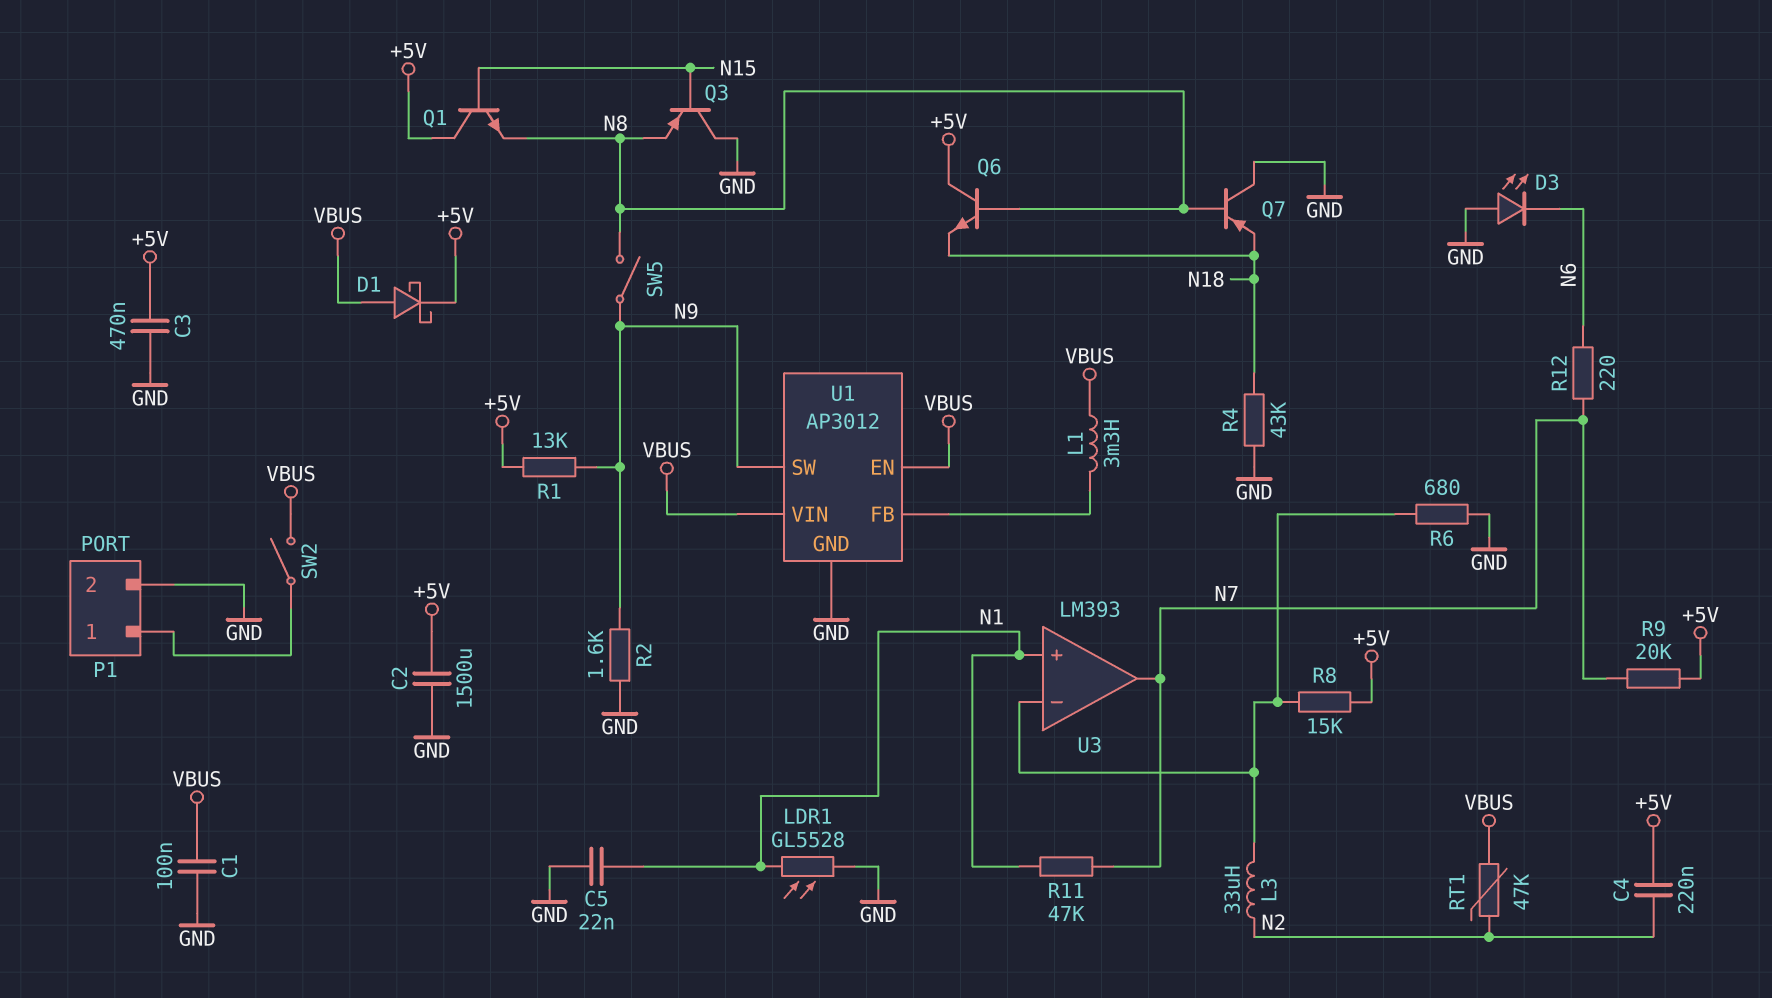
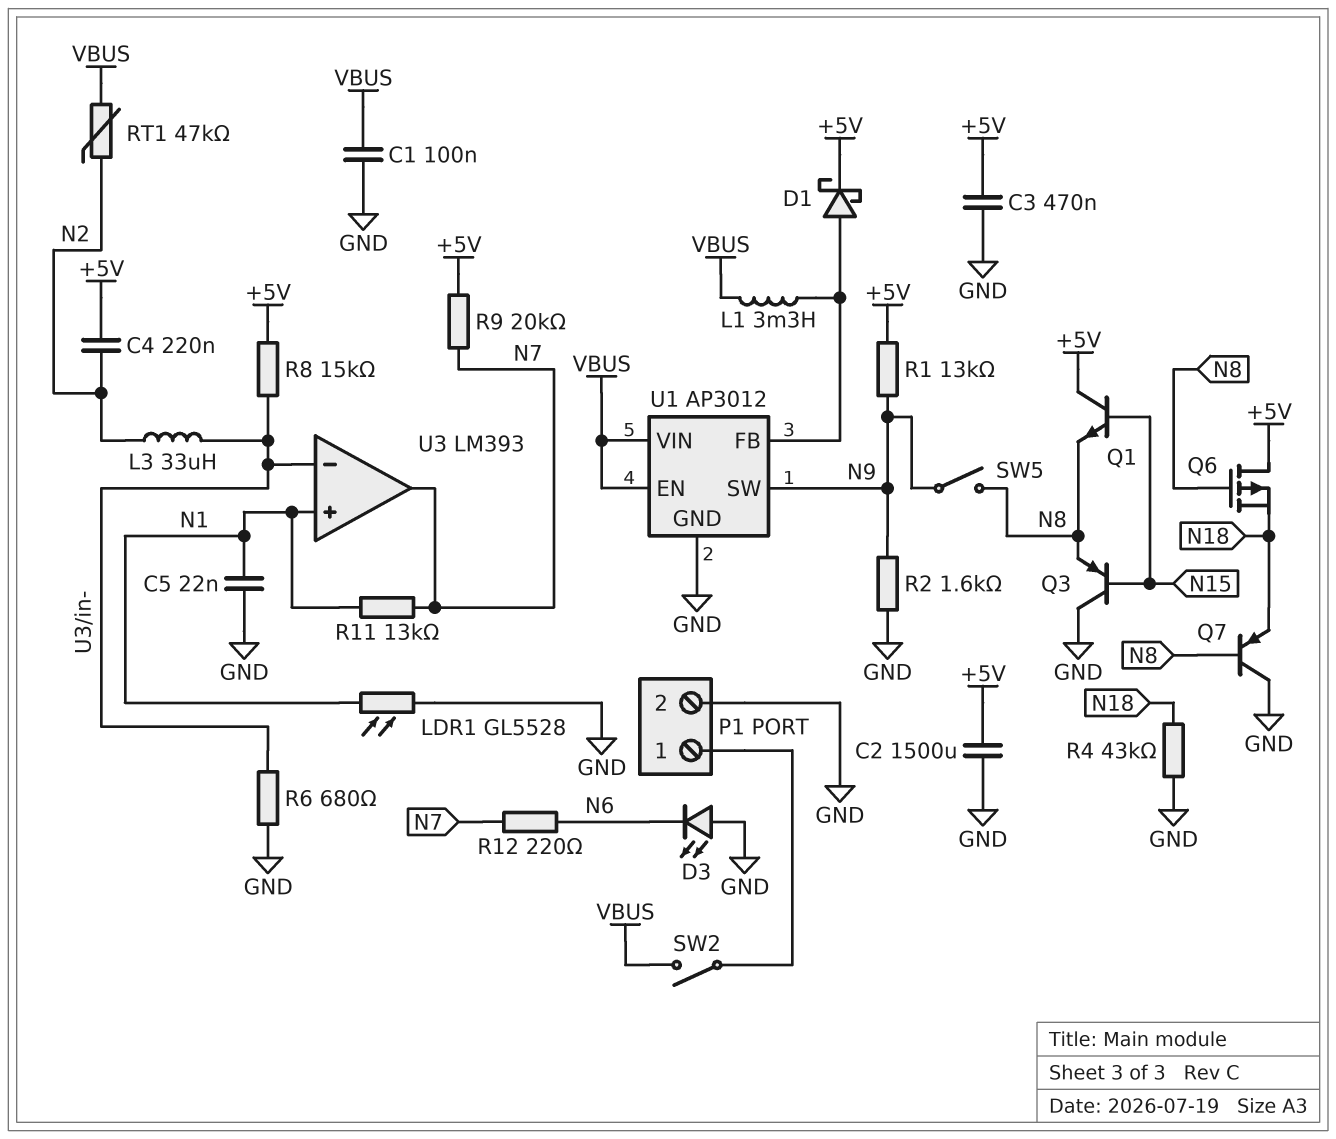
D1: schottky (A VBUS, K +5V) -> schottky (A U1/FB, K +5V)
Q6: NPN (B N8, C +5V, E N18) -> PMOS (G N8, D +5V, S N18)
R11: 47k (N1, N7) -> 13k (N1, N7)

